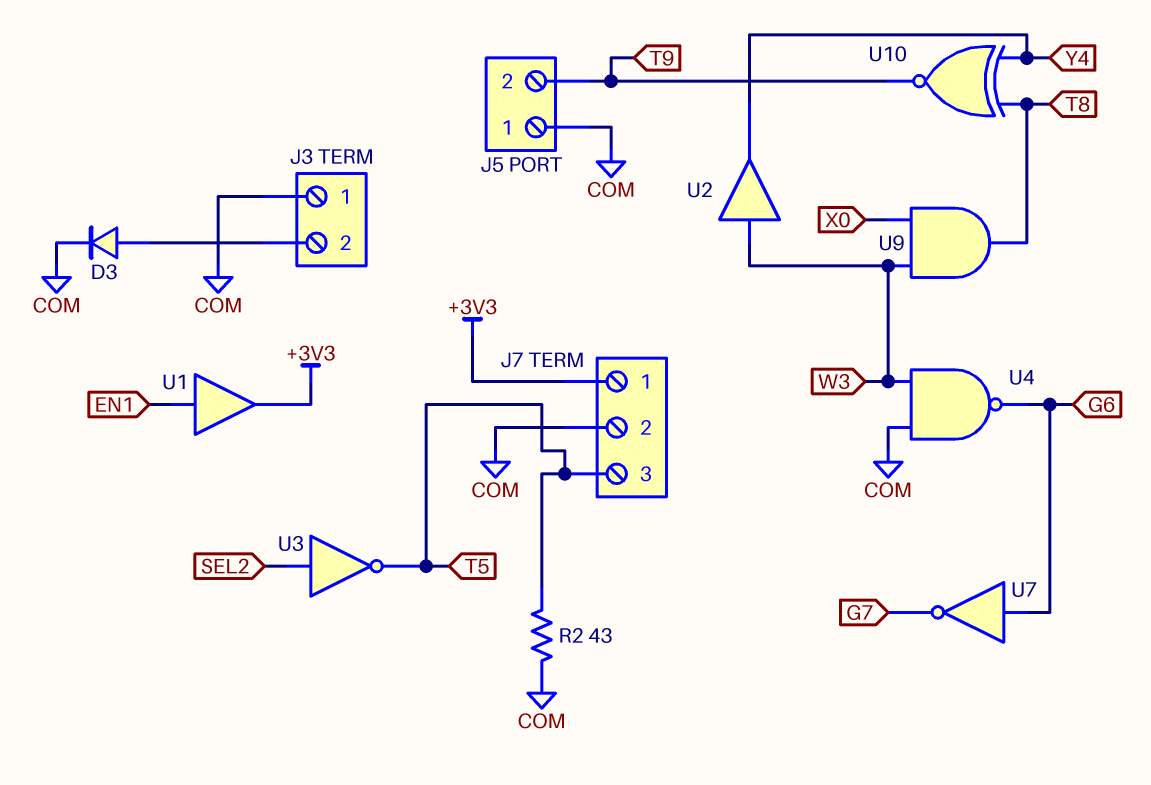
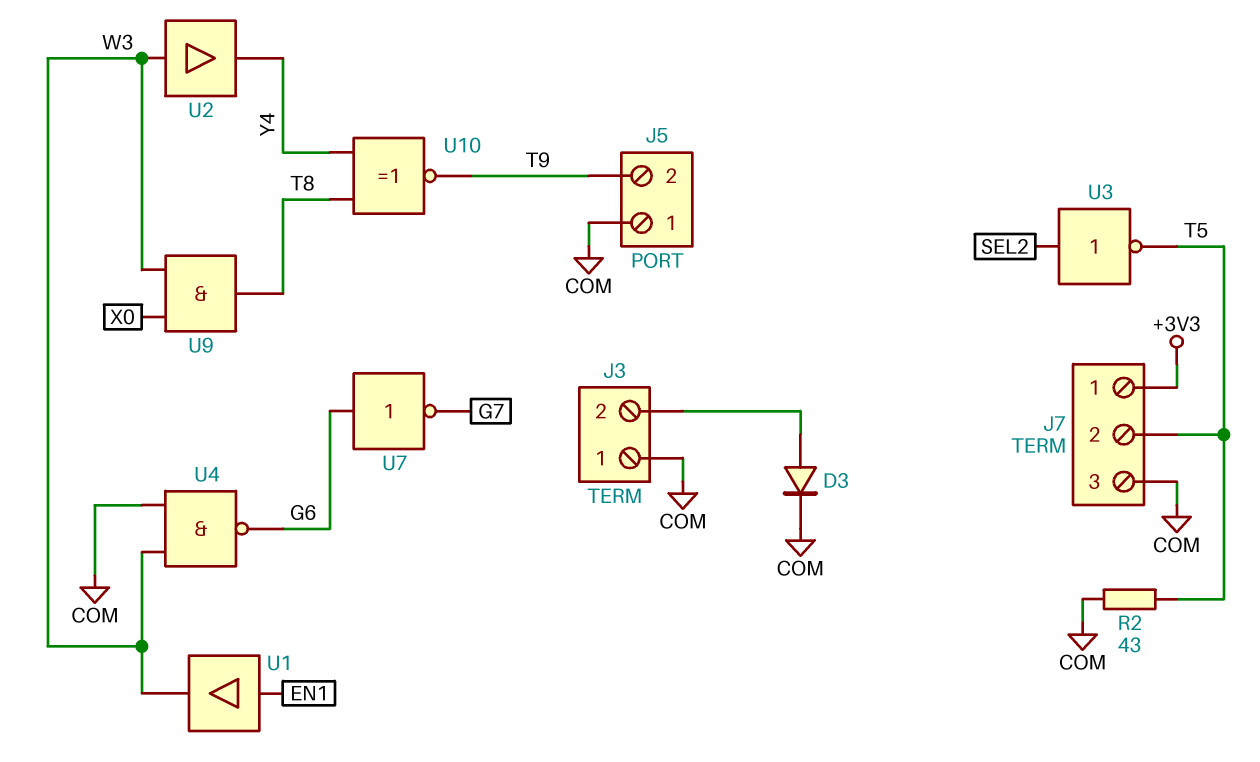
J7 pin 2: COM -> T5
J7 pin 3: T5 -> COM
U1: buffer (in EN1, out +3V3) -> buffer (in EN1, out W3)

